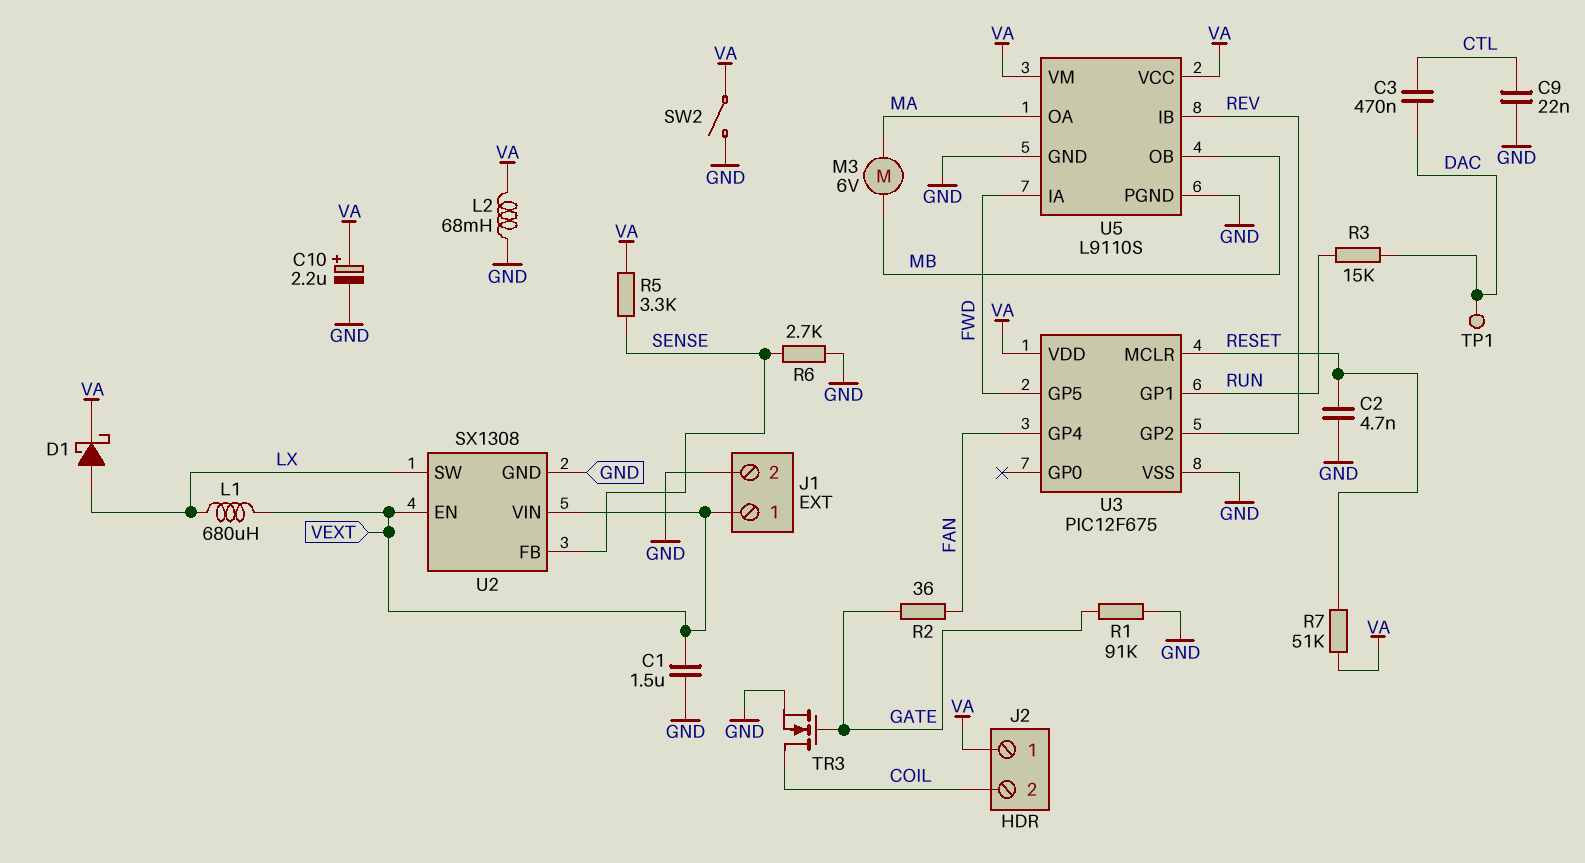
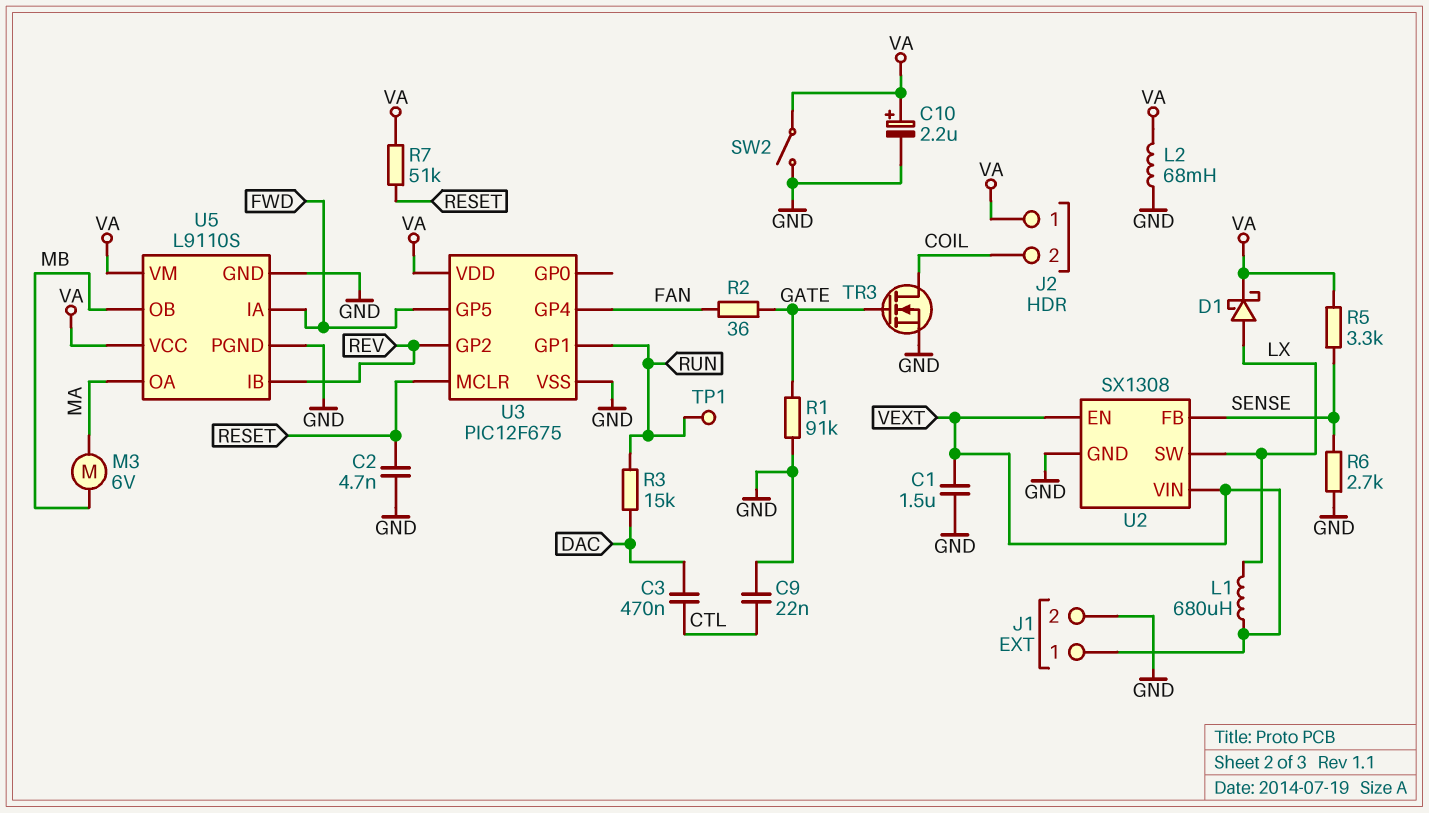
TP1: test point (DAC) -> test point (RUN)

